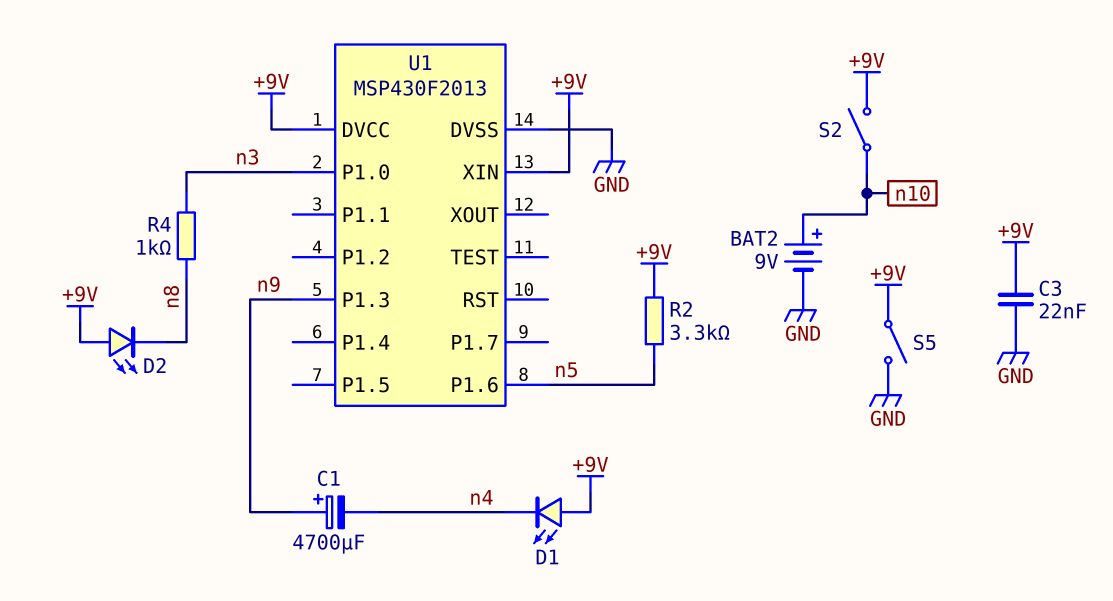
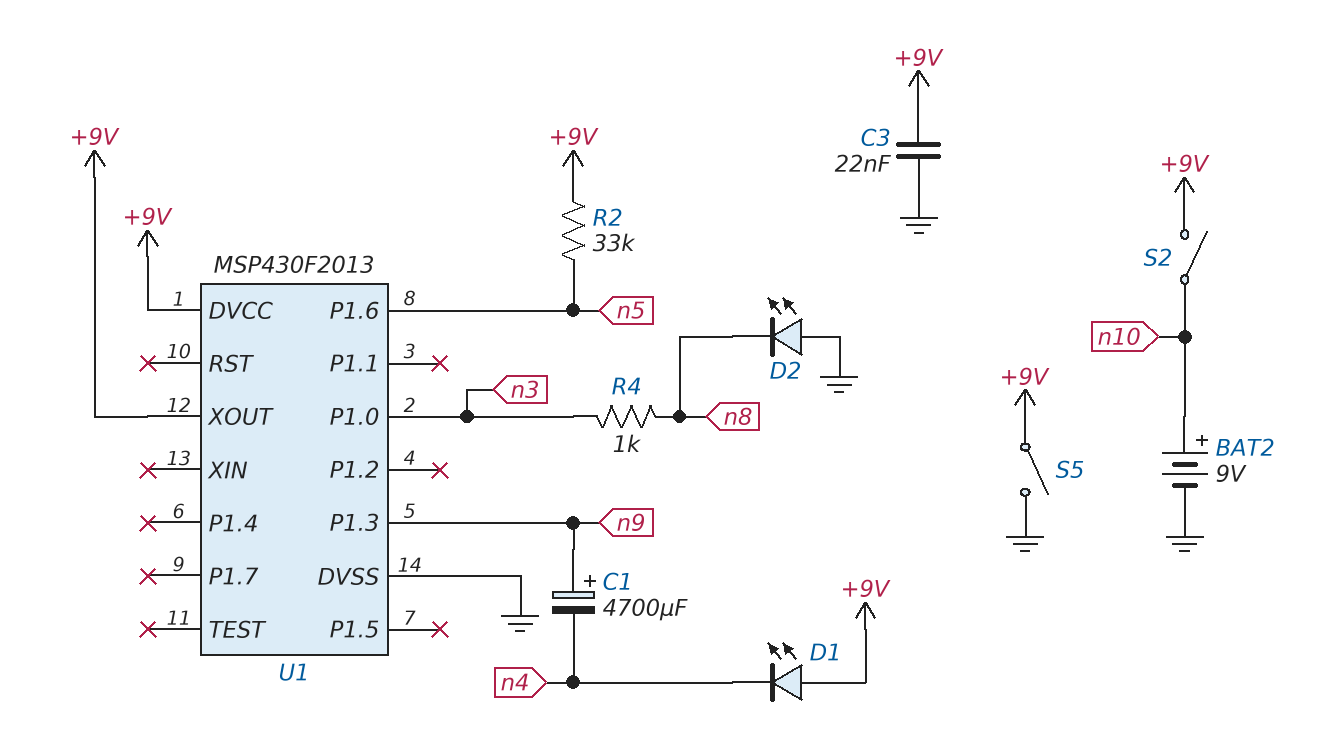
D2: LED (A +9V, K n8) -> LED (A GND, K n8)
R2: 3.3k (+9V, n5) -> 33k (+9V, n5)
U1 pin XIN: +9V -> none
U1 pin XOUT: none -> +9V

